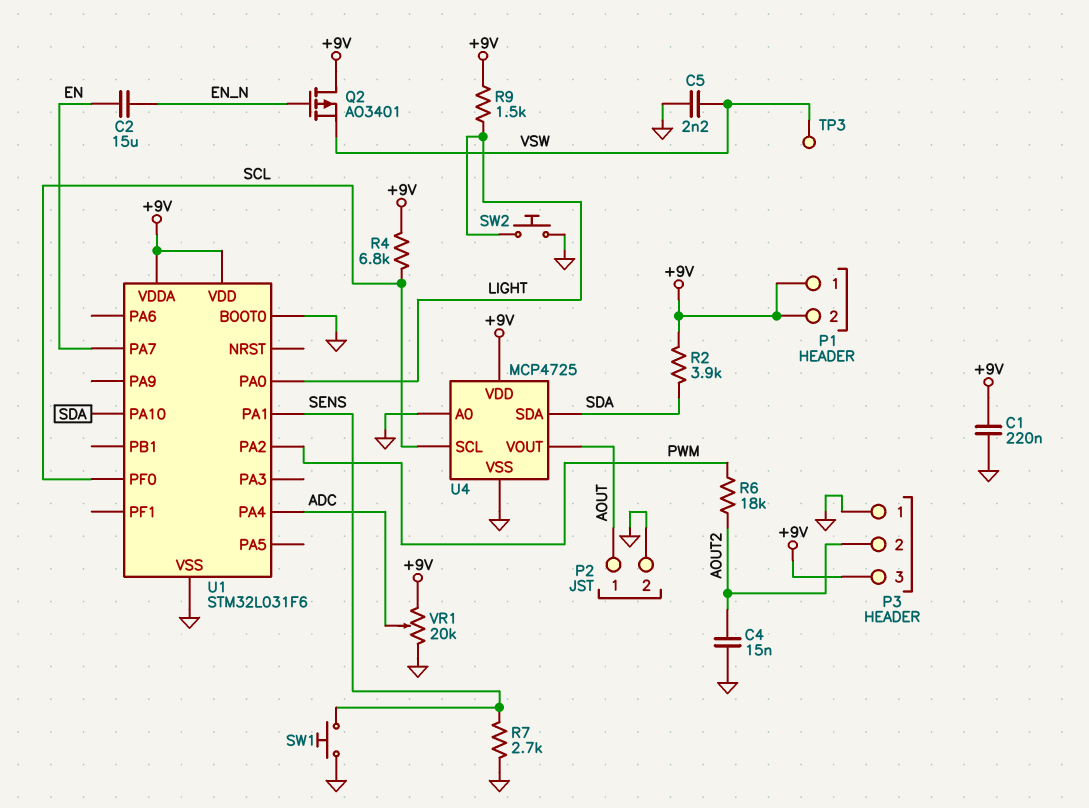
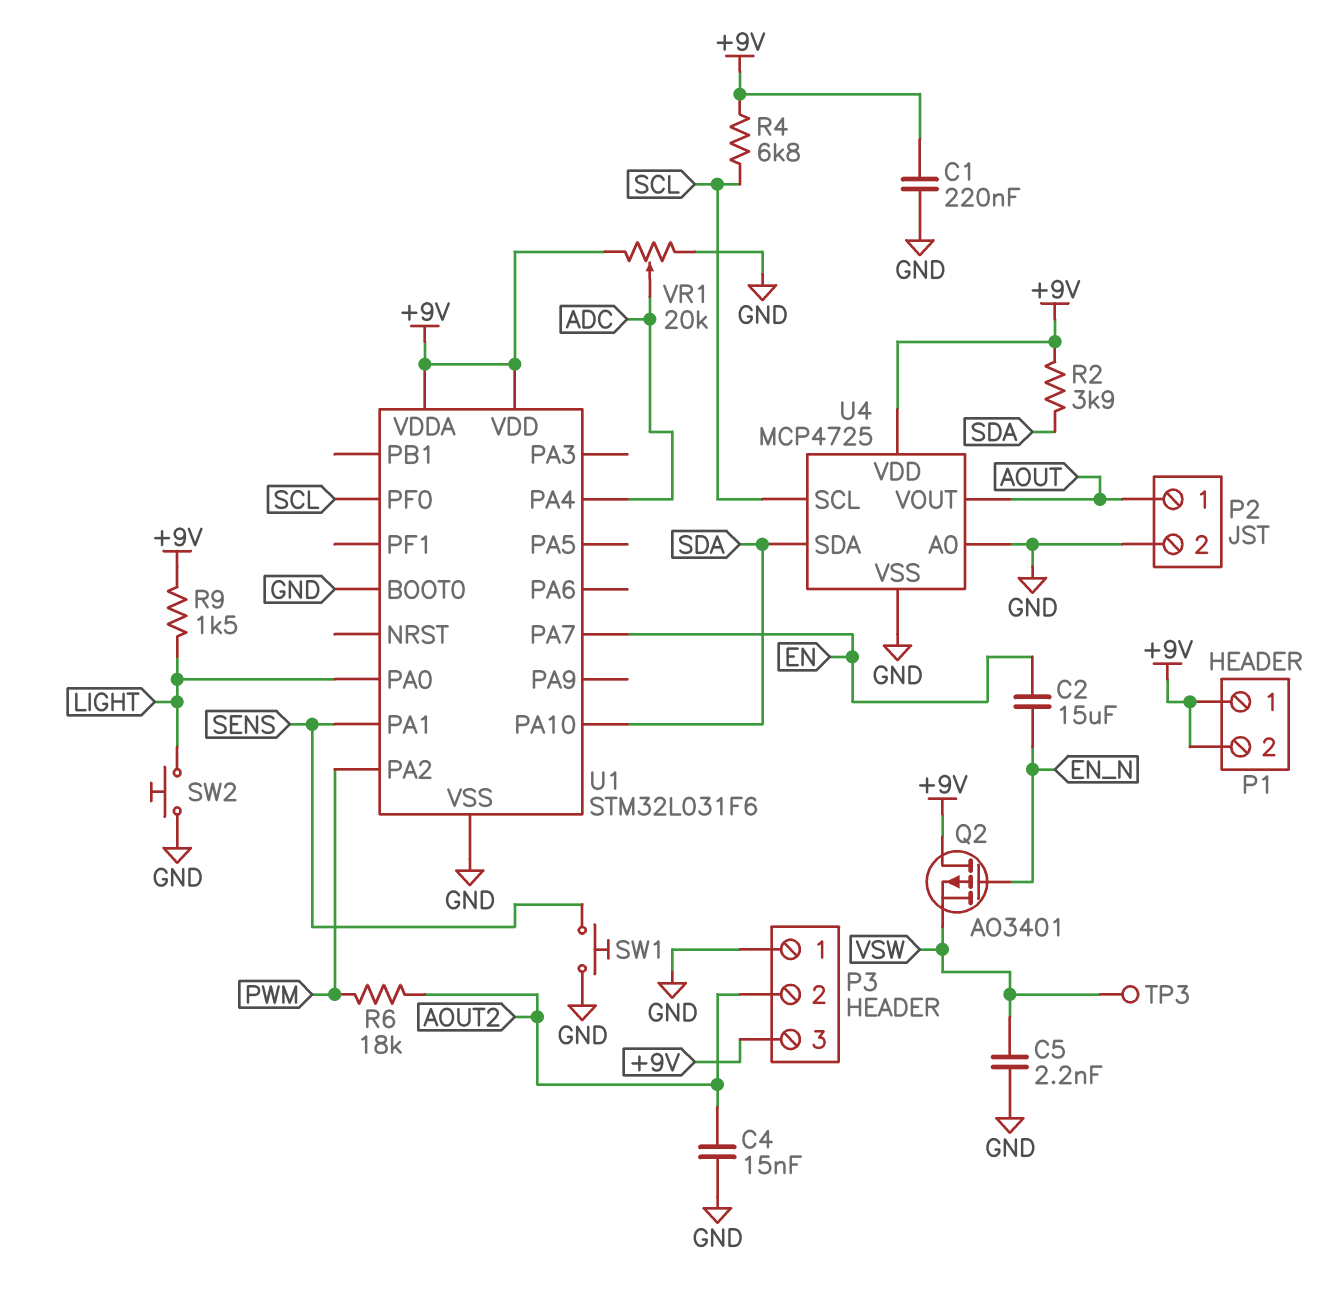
R7: 2.7k (GND, SENS) -> none

